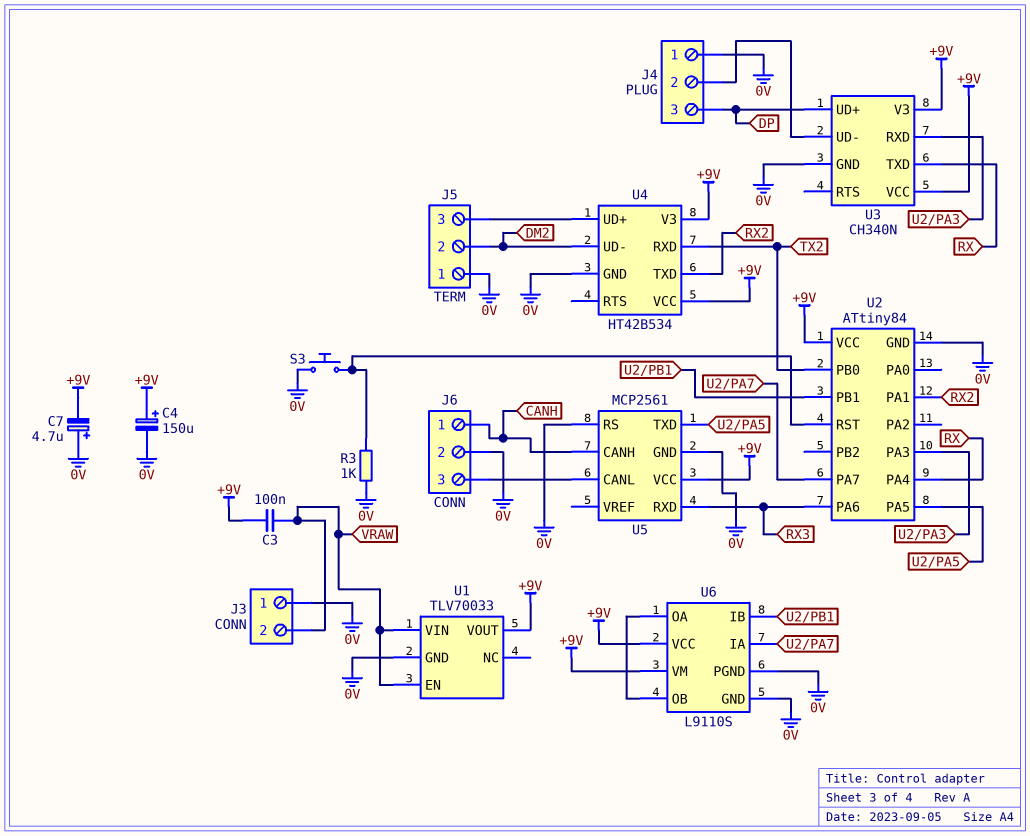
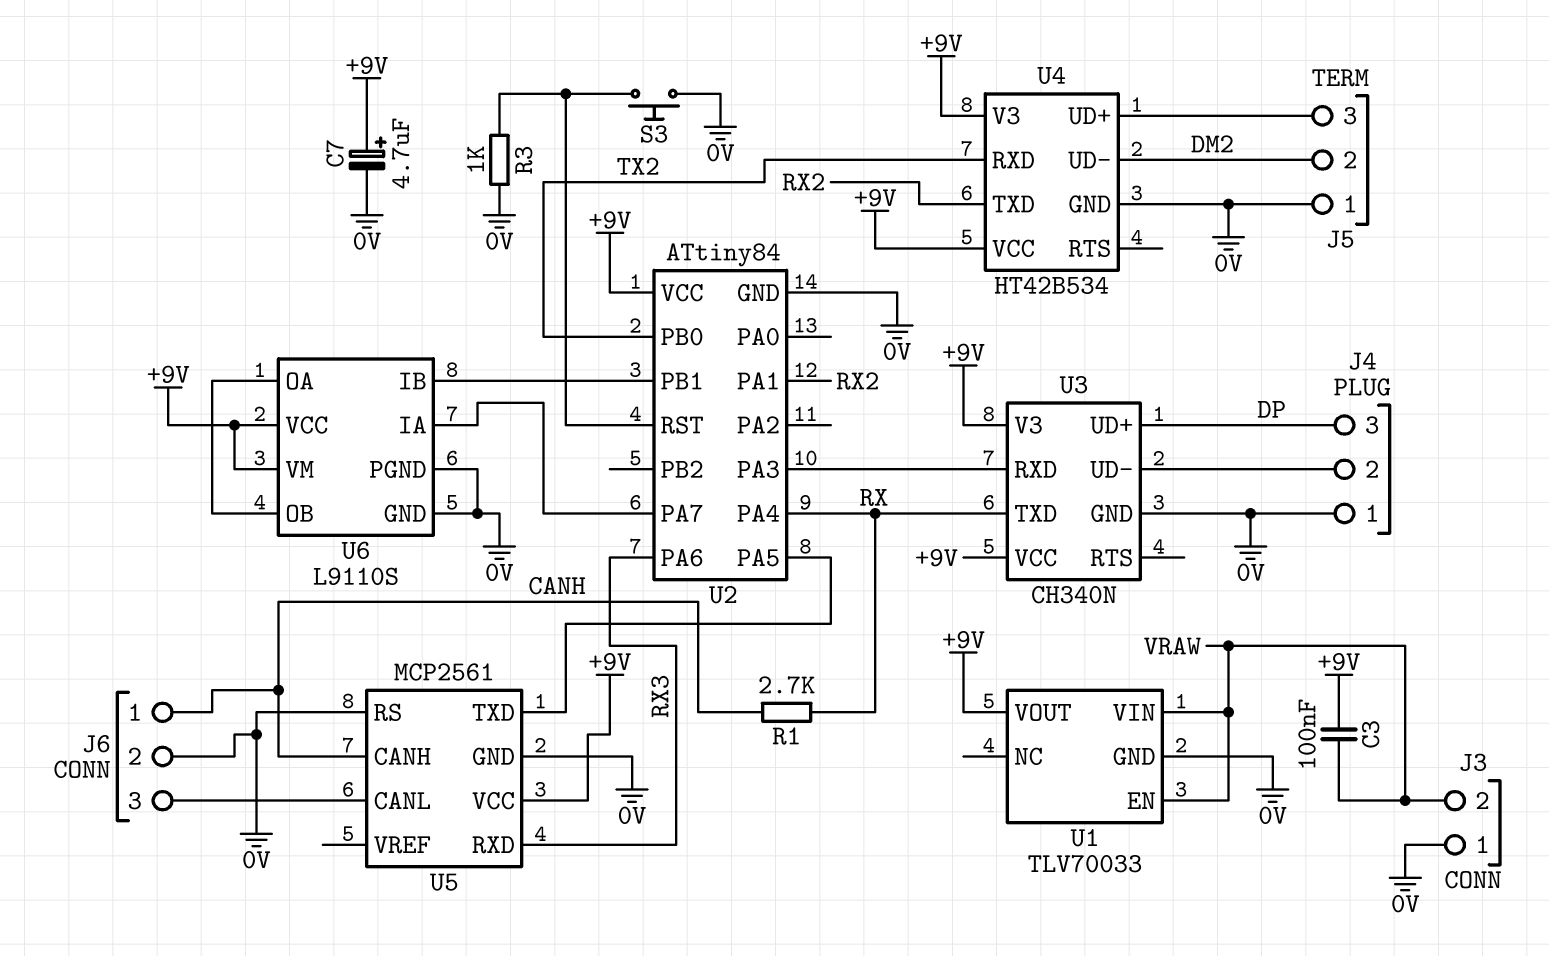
C4: 150uF (plus +9V, minus 0V) -> none
C7: 4.7uF (plus 0V, minus +9V) -> 4.7uF (plus +9V, minus 0V)
R1: none -> 2.7k (CANH, RX)

